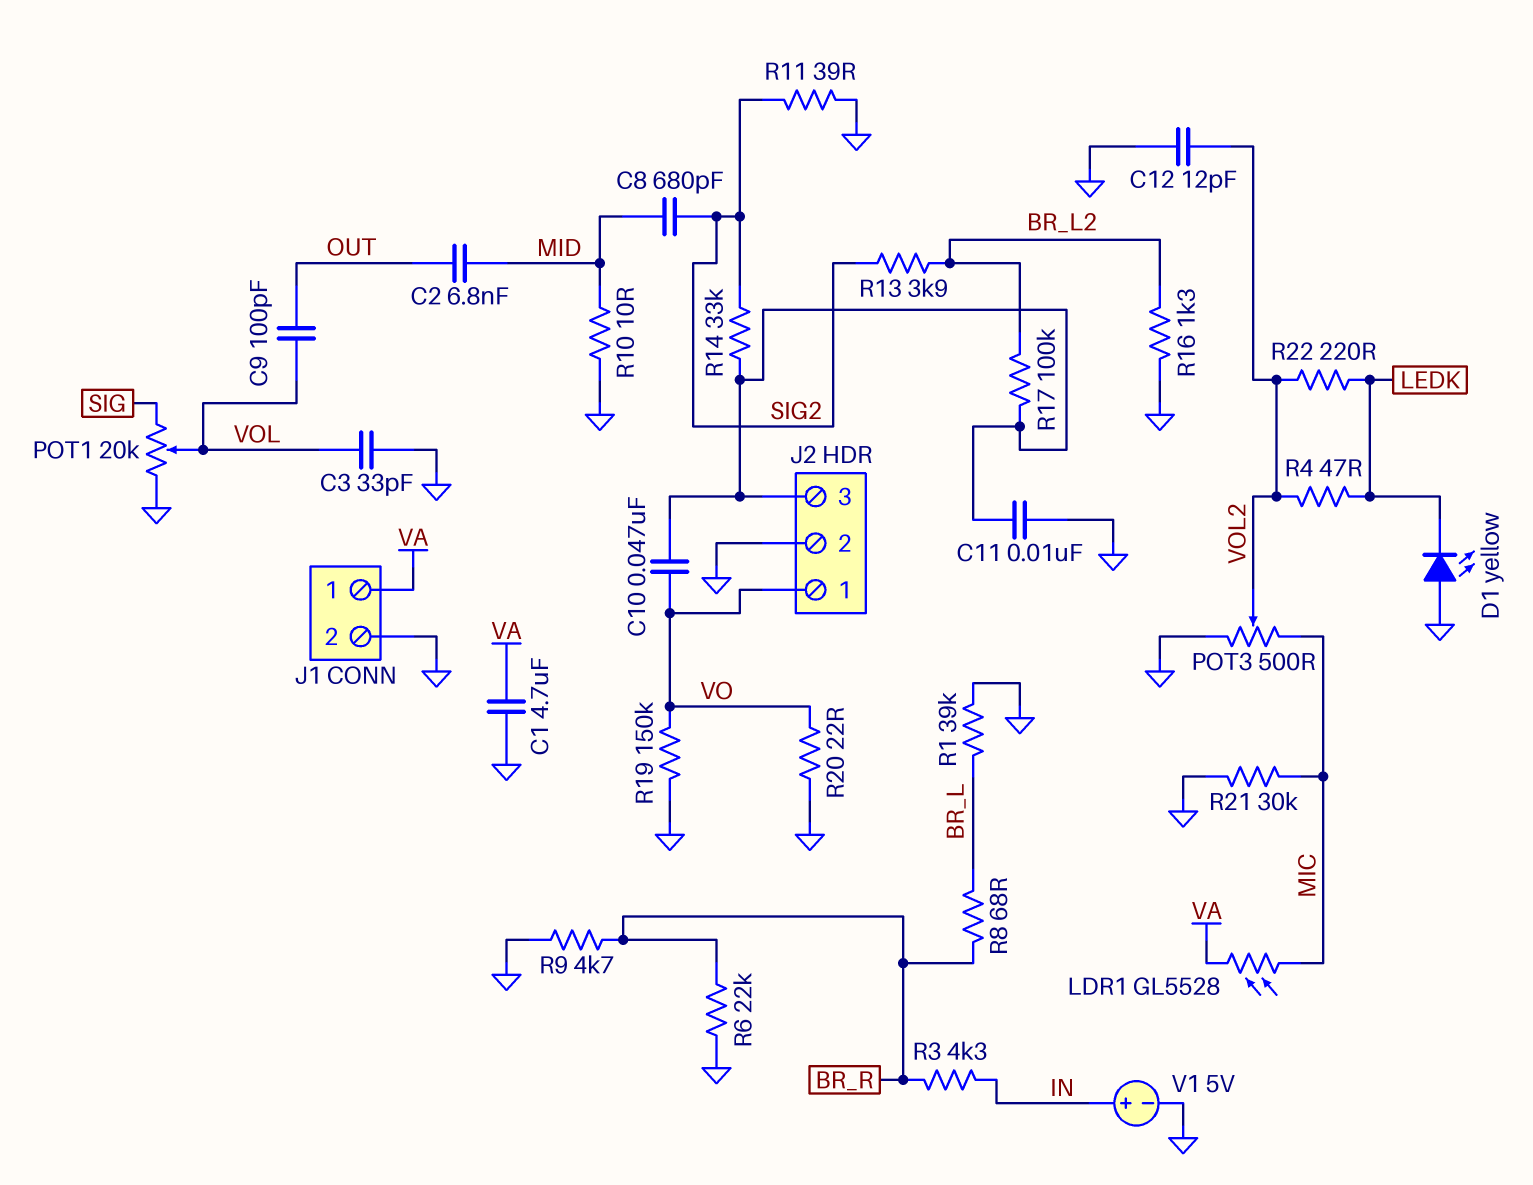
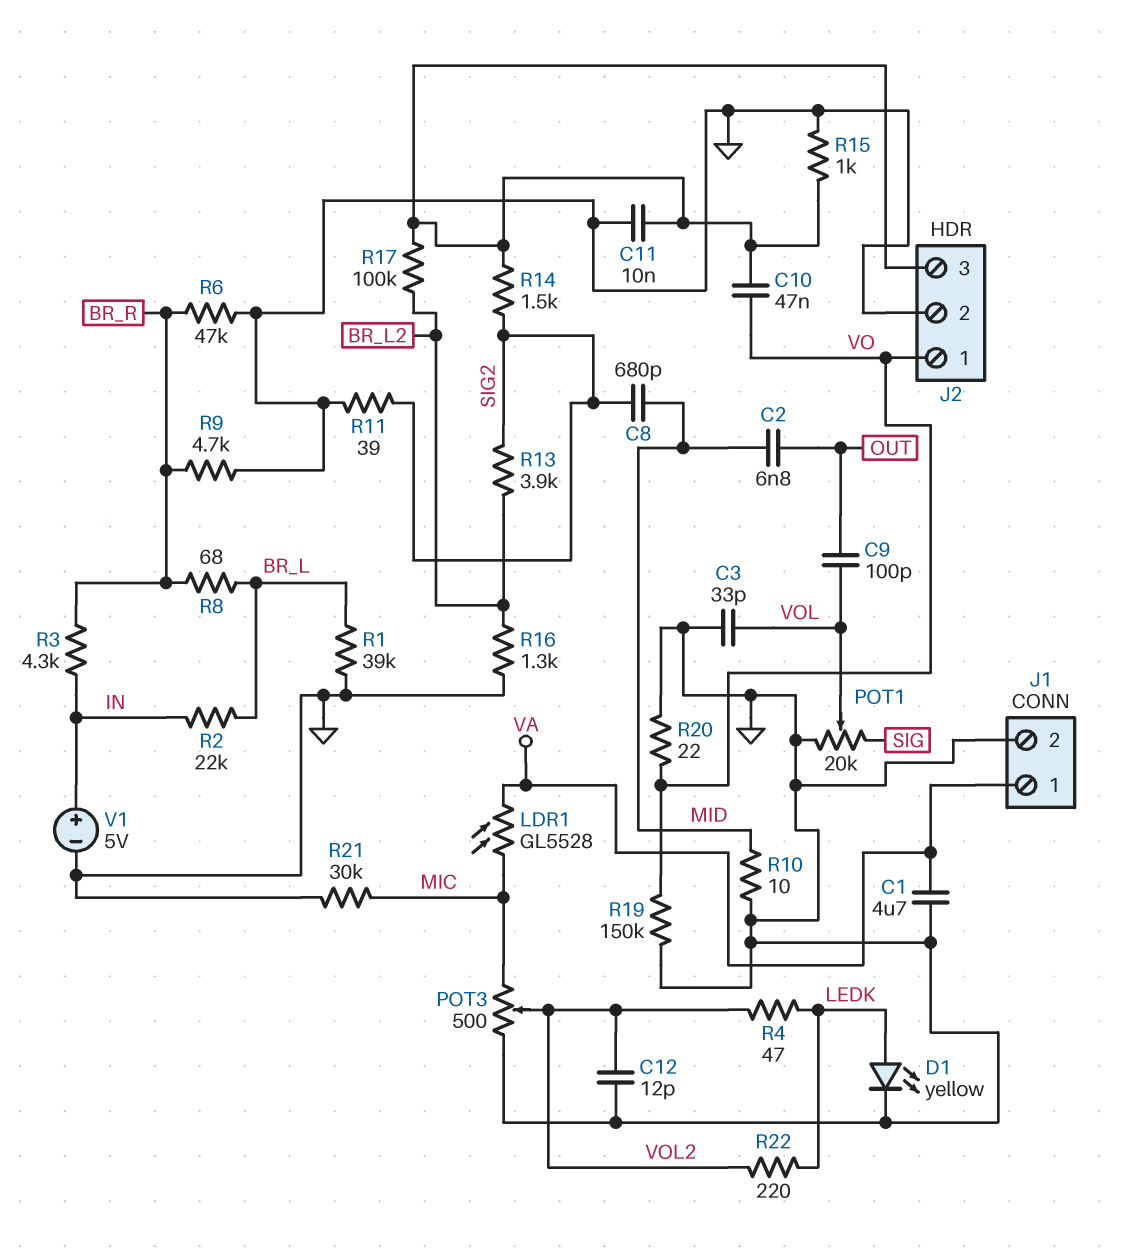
D1: LED yellow (A GND, K LEDK) -> LED yellow (A LEDK, K GND)
R2: none -> 22k (BR_L, IN)
R6: 22k (BR_R, GND) -> 47k (BR_R, GND)
R14: 33k (J2/3, SIG2) -> 1.5k (J2/3, SIG2)
R15: none -> 1k (GND, J2/3)

